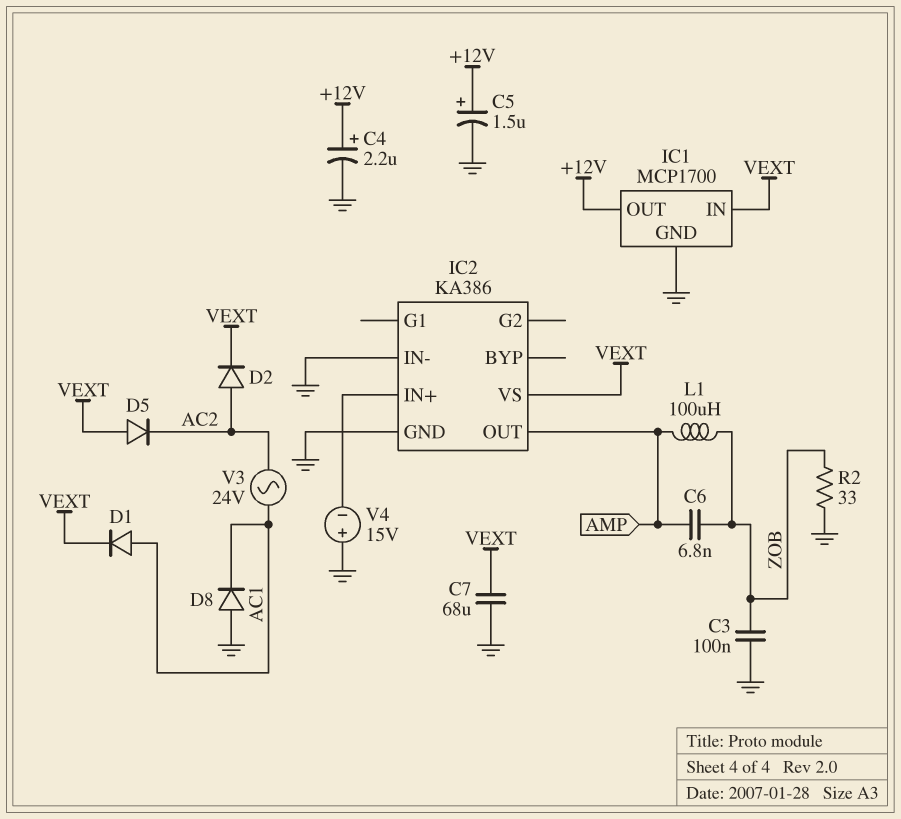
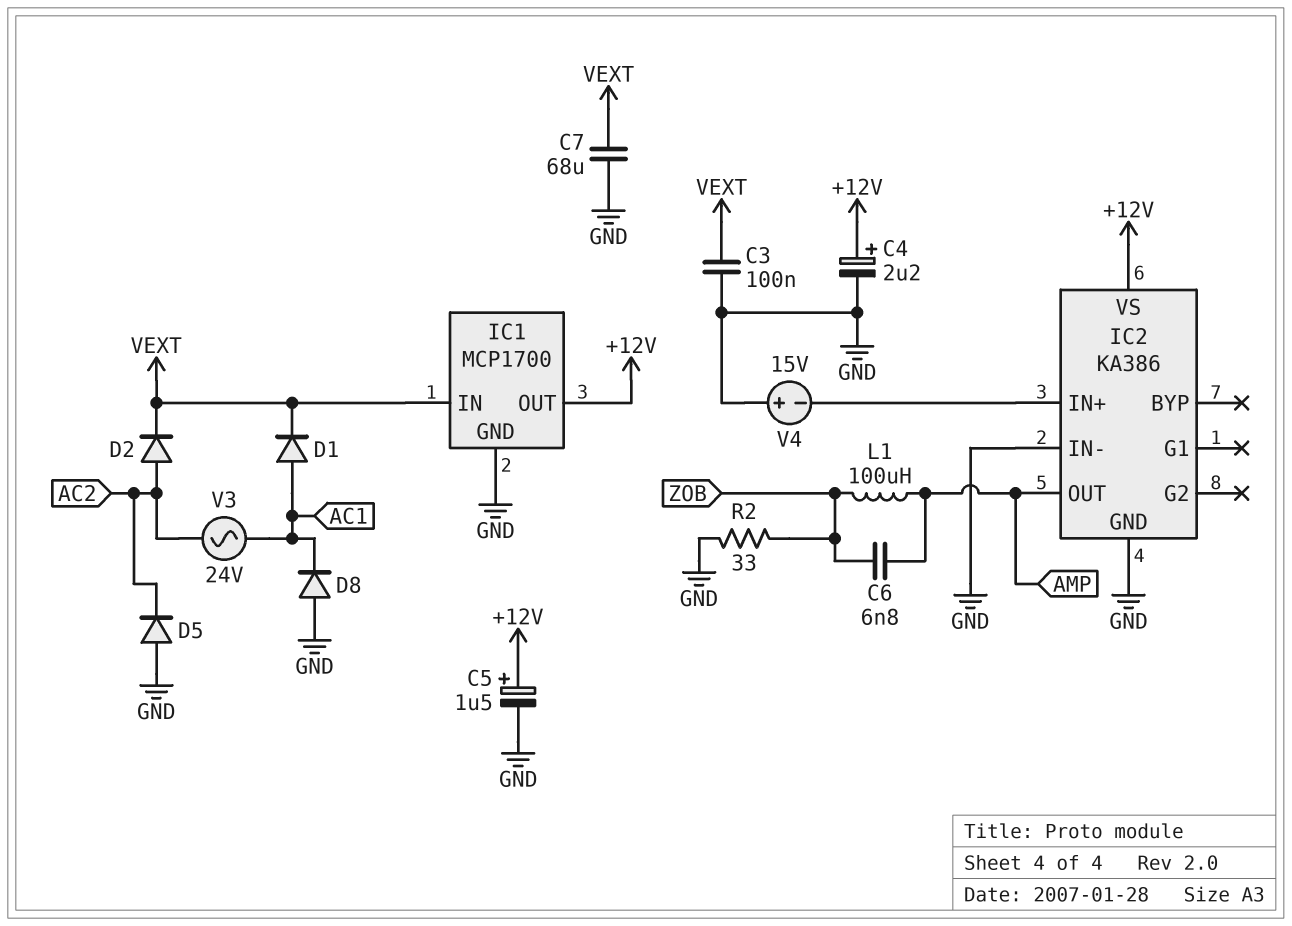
C3: 100nF (GND, ZOB) -> 100nF (GND, VEXT)
D5: diode (A VEXT, K AC2) -> diode (A GND, K AC2)
IC2 pin VS: VEXT -> +12V

